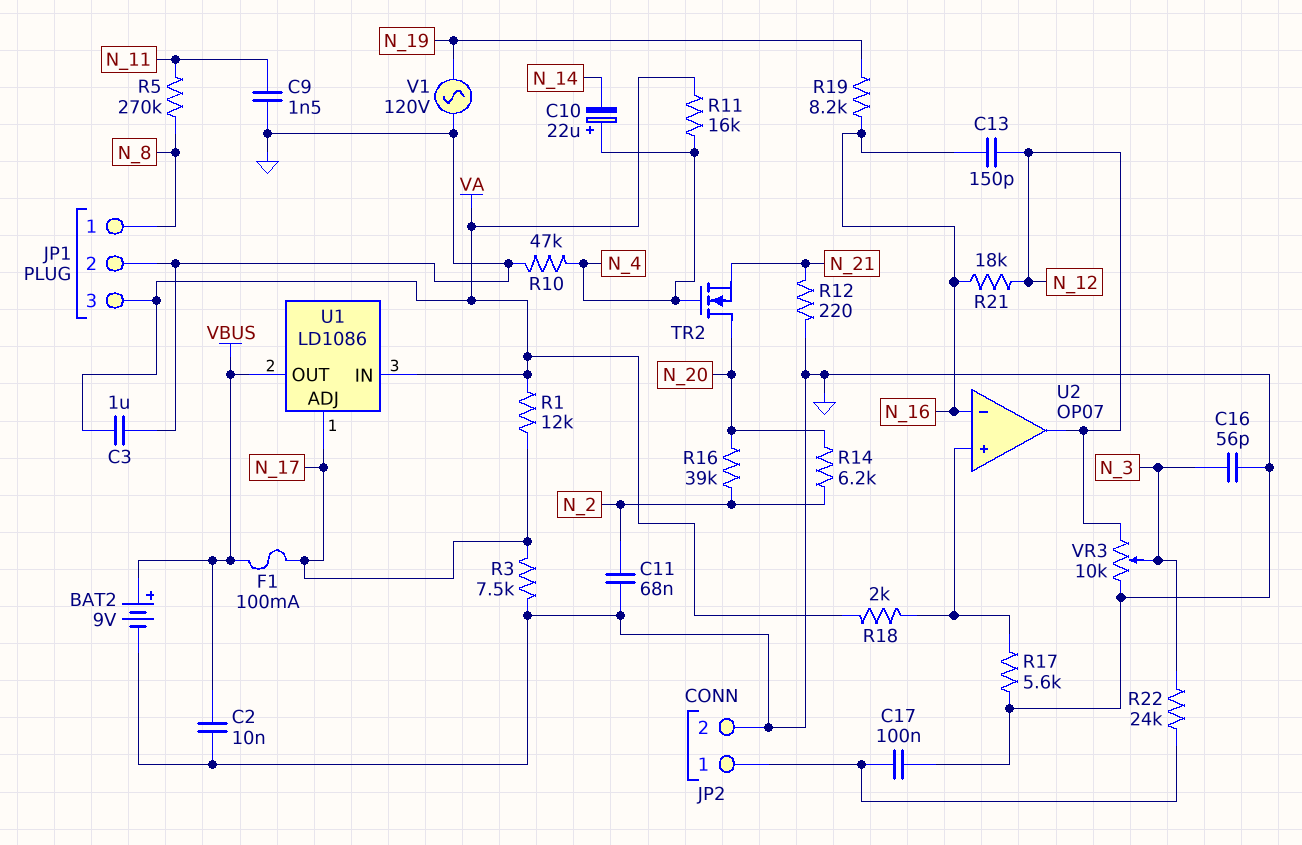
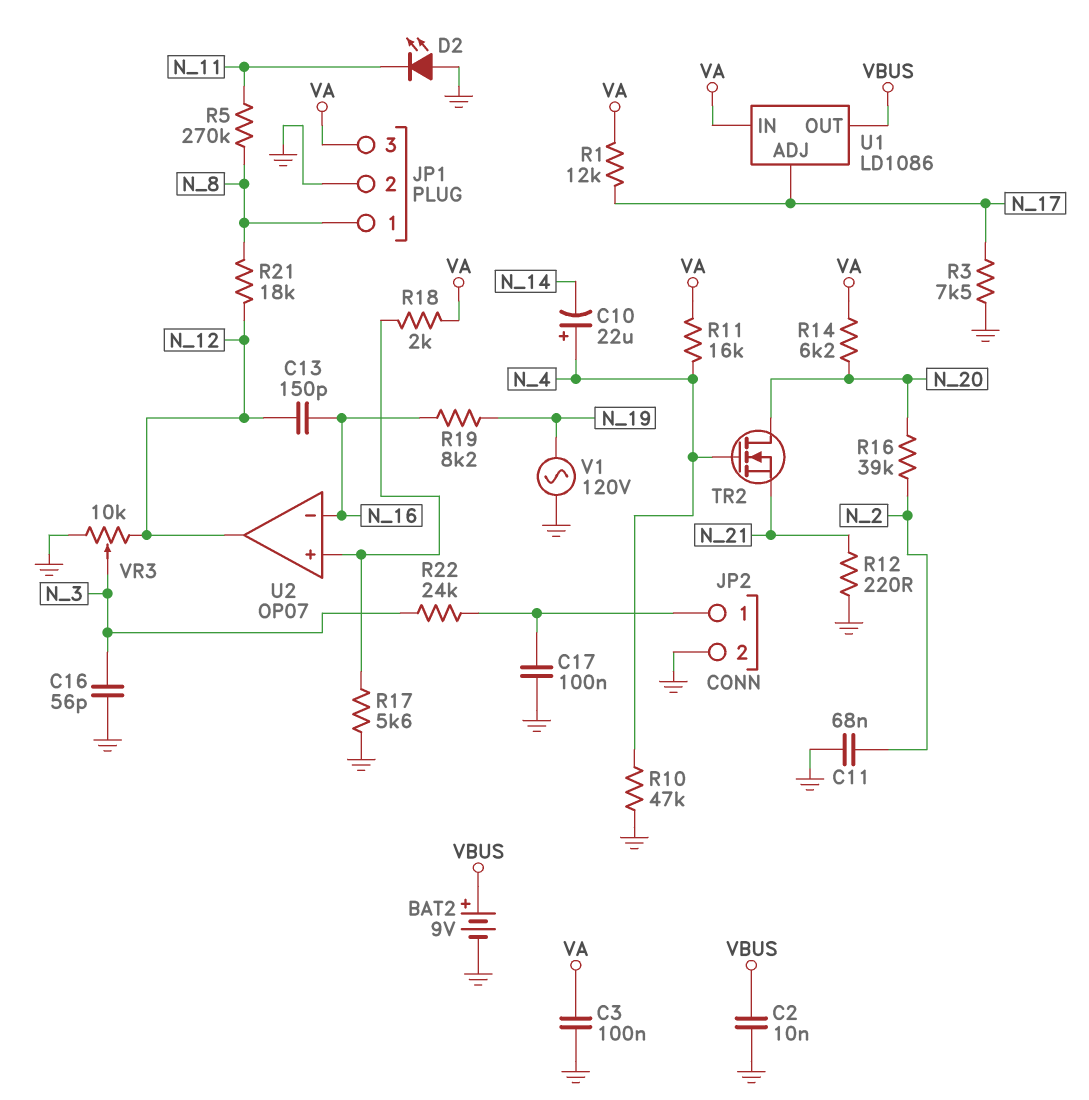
C3: 1uF (GND, VA) -> 100nF (GND, VA)
C9: 1.5nF (GND, N_11) -> none
D2: none -> LED (A GND, K N_11)
F1: 100mA (N_17, VBUS) -> none
R14: 6.2k (N_2, N_20) -> 6.2k (N_20, VA)
R21: 18k (N_12, N_16) -> 18k (N_8, N_12)

